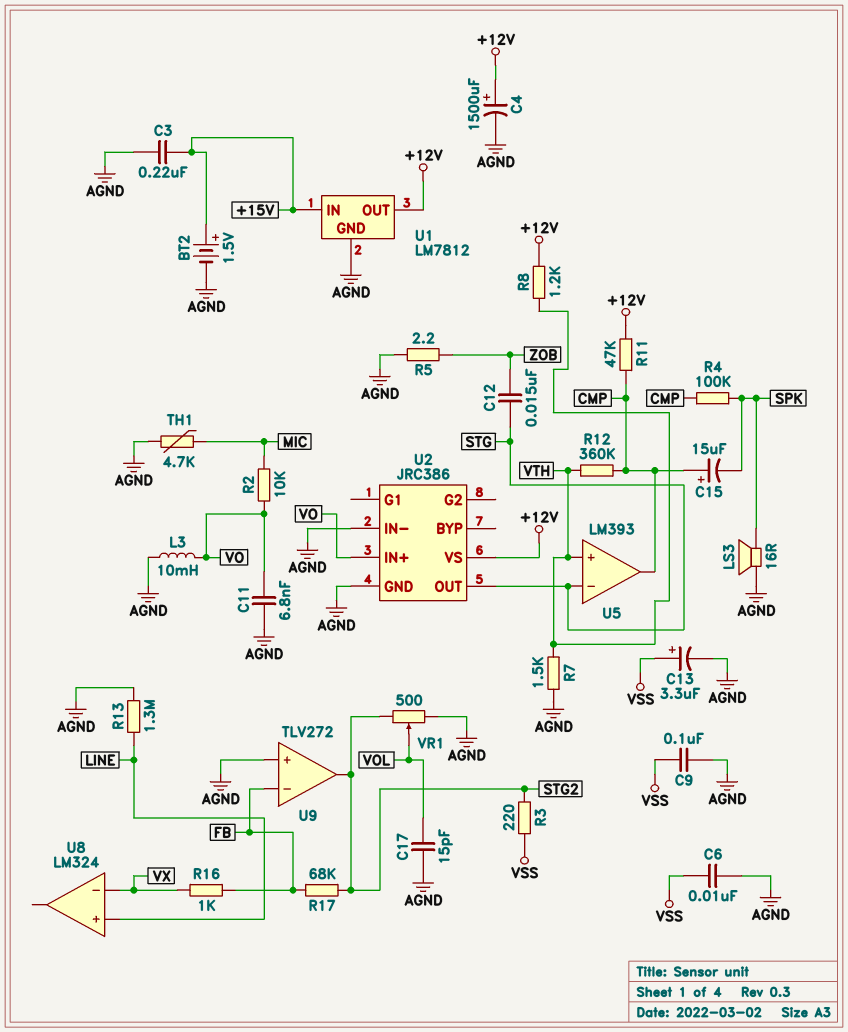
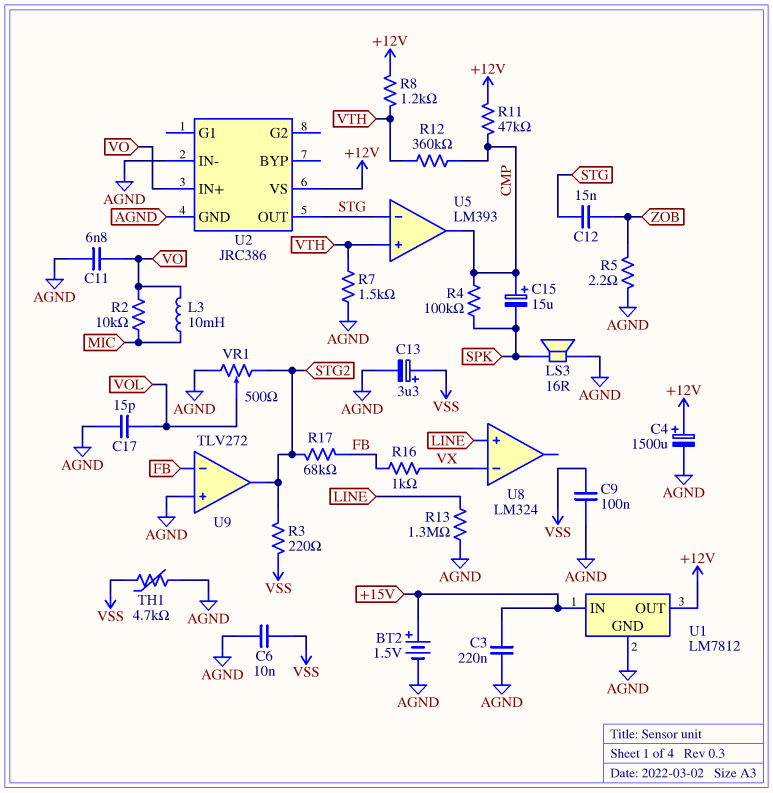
L3: 10mH (AGND, VO) -> 10mH (MIC, VO)
TH1: 4.7k (AGND, MIC) -> 4.7k (AGND, VSS)

